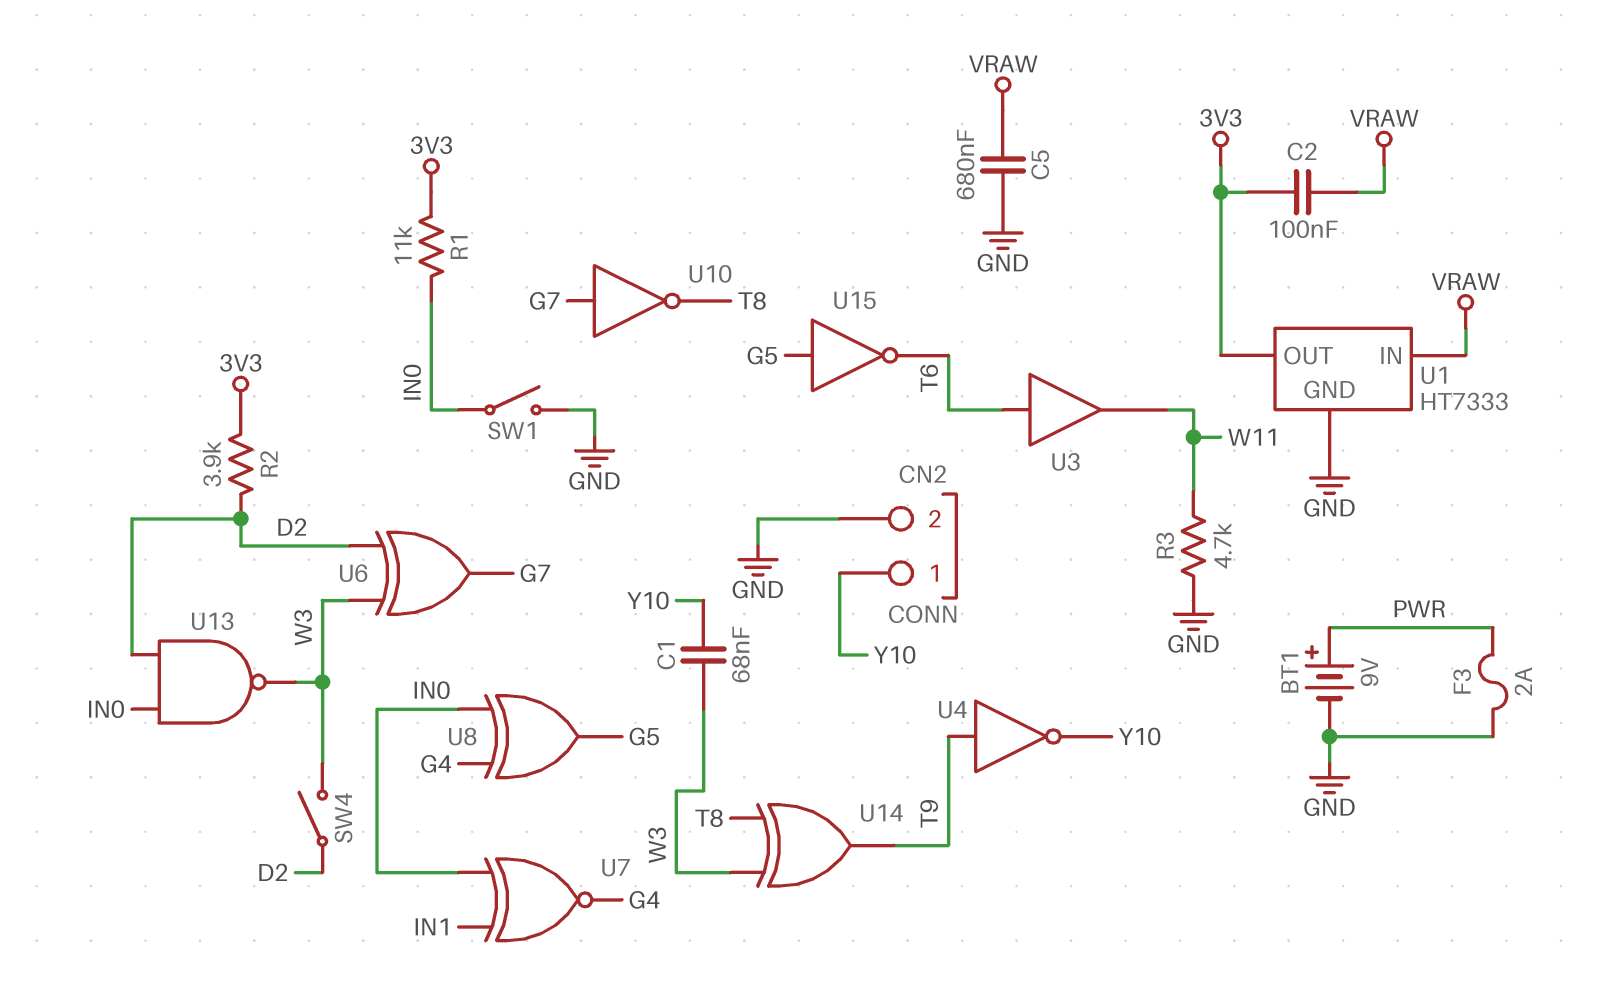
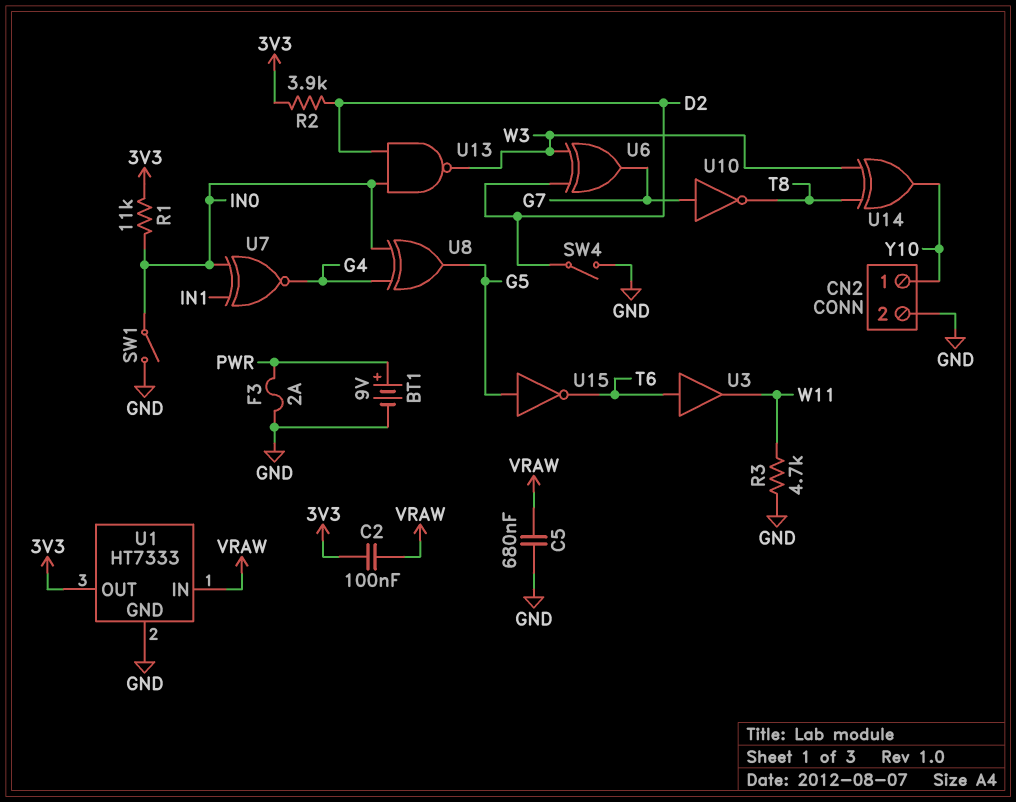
C1: 68nF (W3, Y10) -> none
SW4: switch (D2, W3) -> switch (D2, GND)
U4: NOT (in T9, out Y10) -> none
U14: XOR (in T8, in W3, out T9) -> XOR (in T8, in W3, out Y10)

